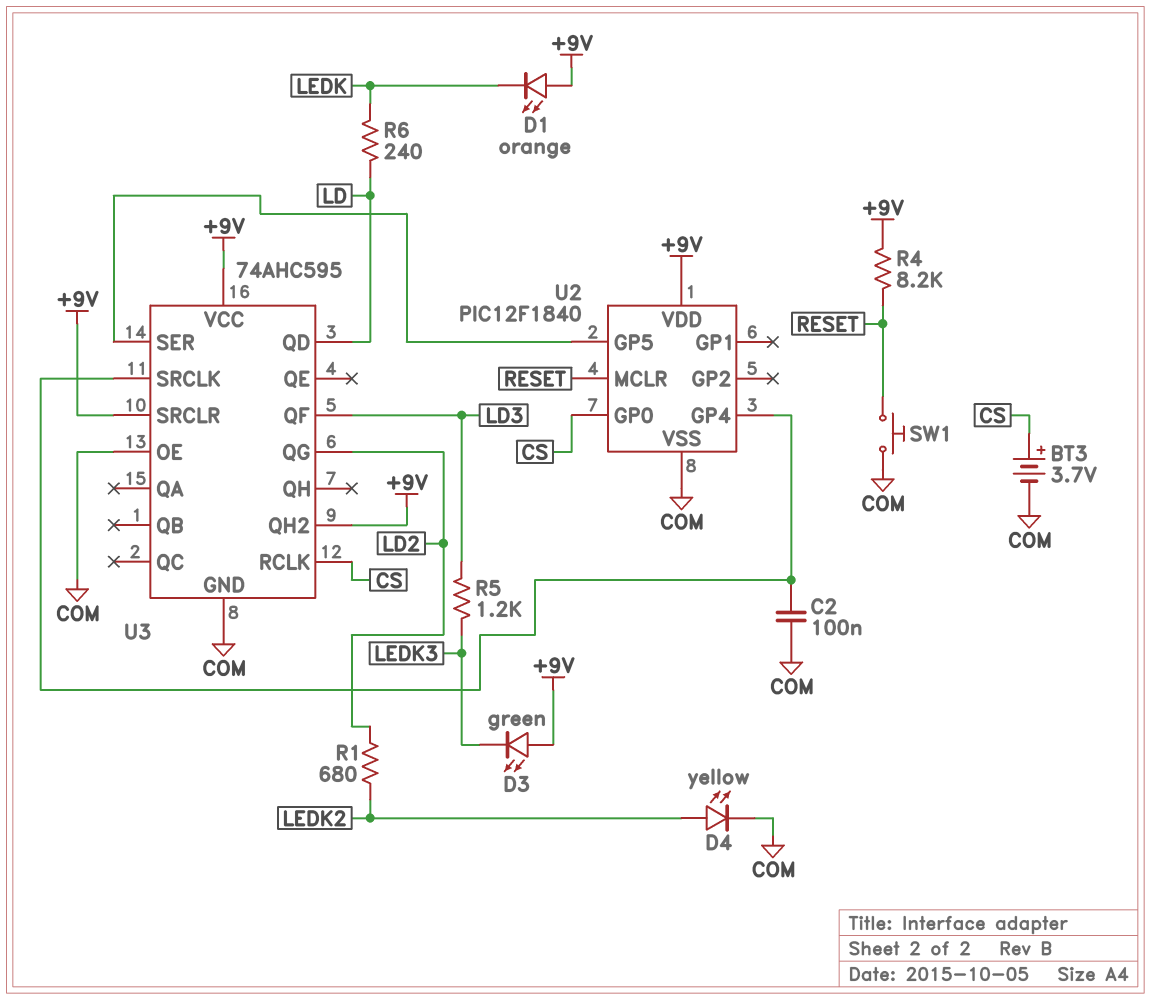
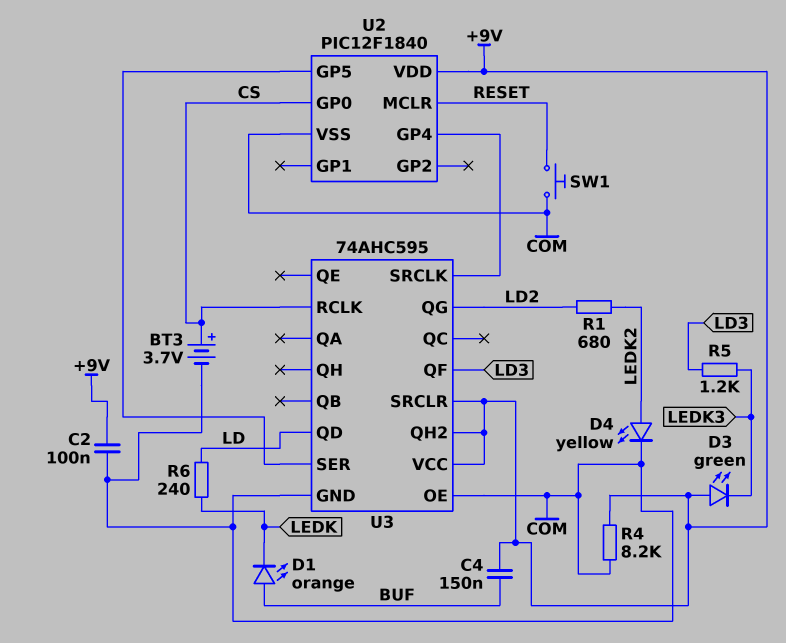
C2: 100nF (COM, U2/GP4) -> 100nF (+9V, COM)
C4: none -> 150nF (+9V, BUF)
D1: LED orange (A +9V, K LEDK) -> LED orange (A BUF, K LEDK)
R4: 8.2k (+9V, RESET) -> 8.2k (+9V, COM)

